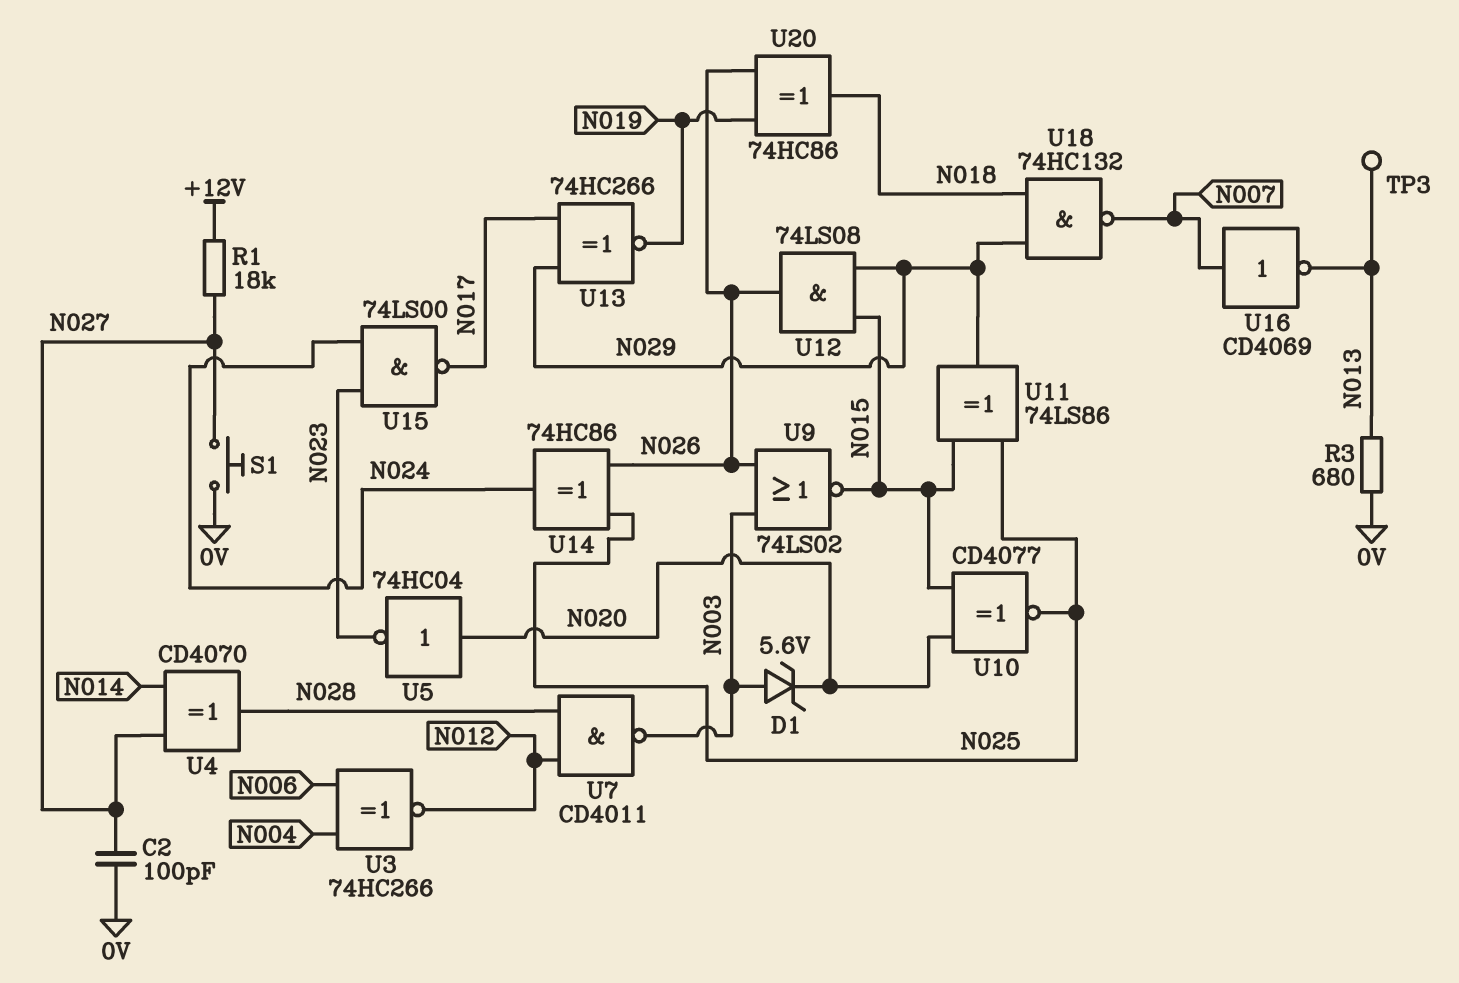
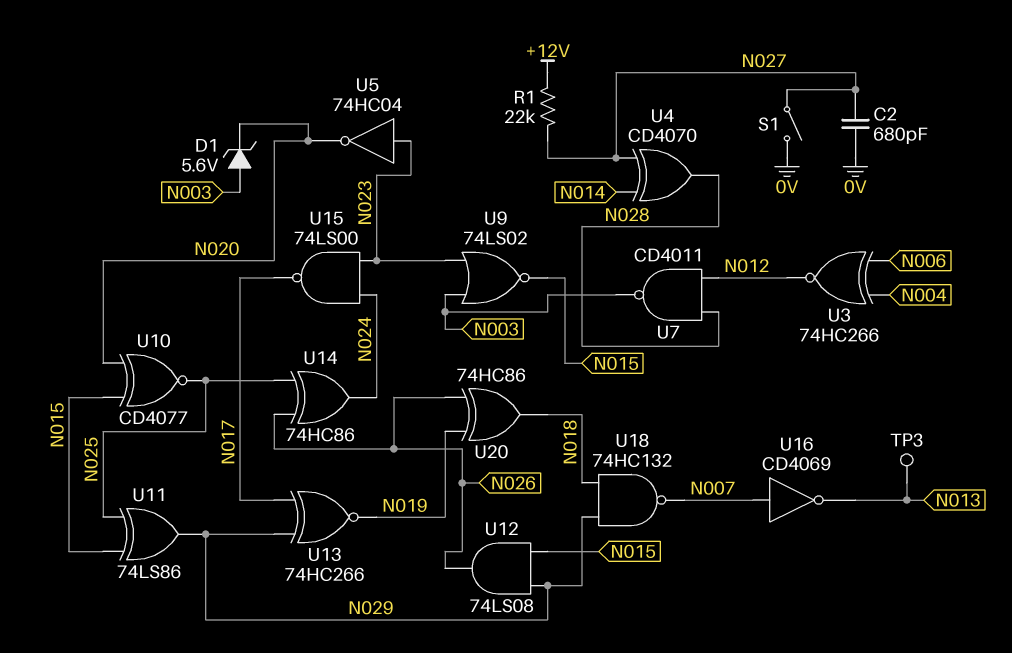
C2: 100pF (0V, N027) -> 680pF (0V, N027)
R1: 18k (+12V, N027) -> 22k (+12V, N027)
R3: 680 (0V, N013) -> none
S1: button (0V, N027) -> switch (0V, N027)
U5: NOT 74HC04 (in N020, out N023) -> NOT 74HC04 (in N023, out N020)
U9: NOR 74LS02 (in N003, in N026, out N015) -> NOR 74LS02 (in N003, in N023, out N015)

